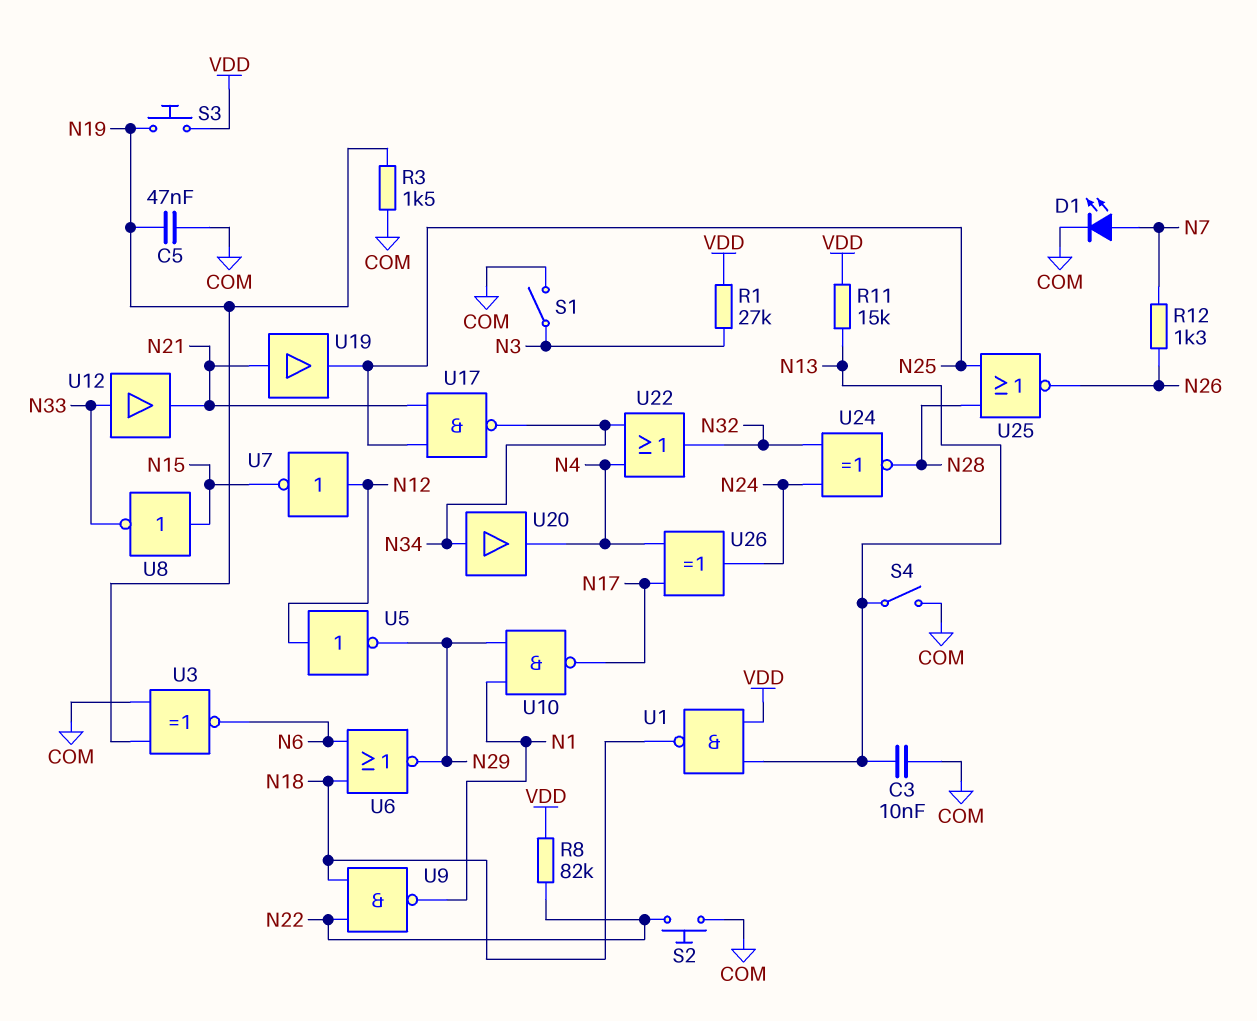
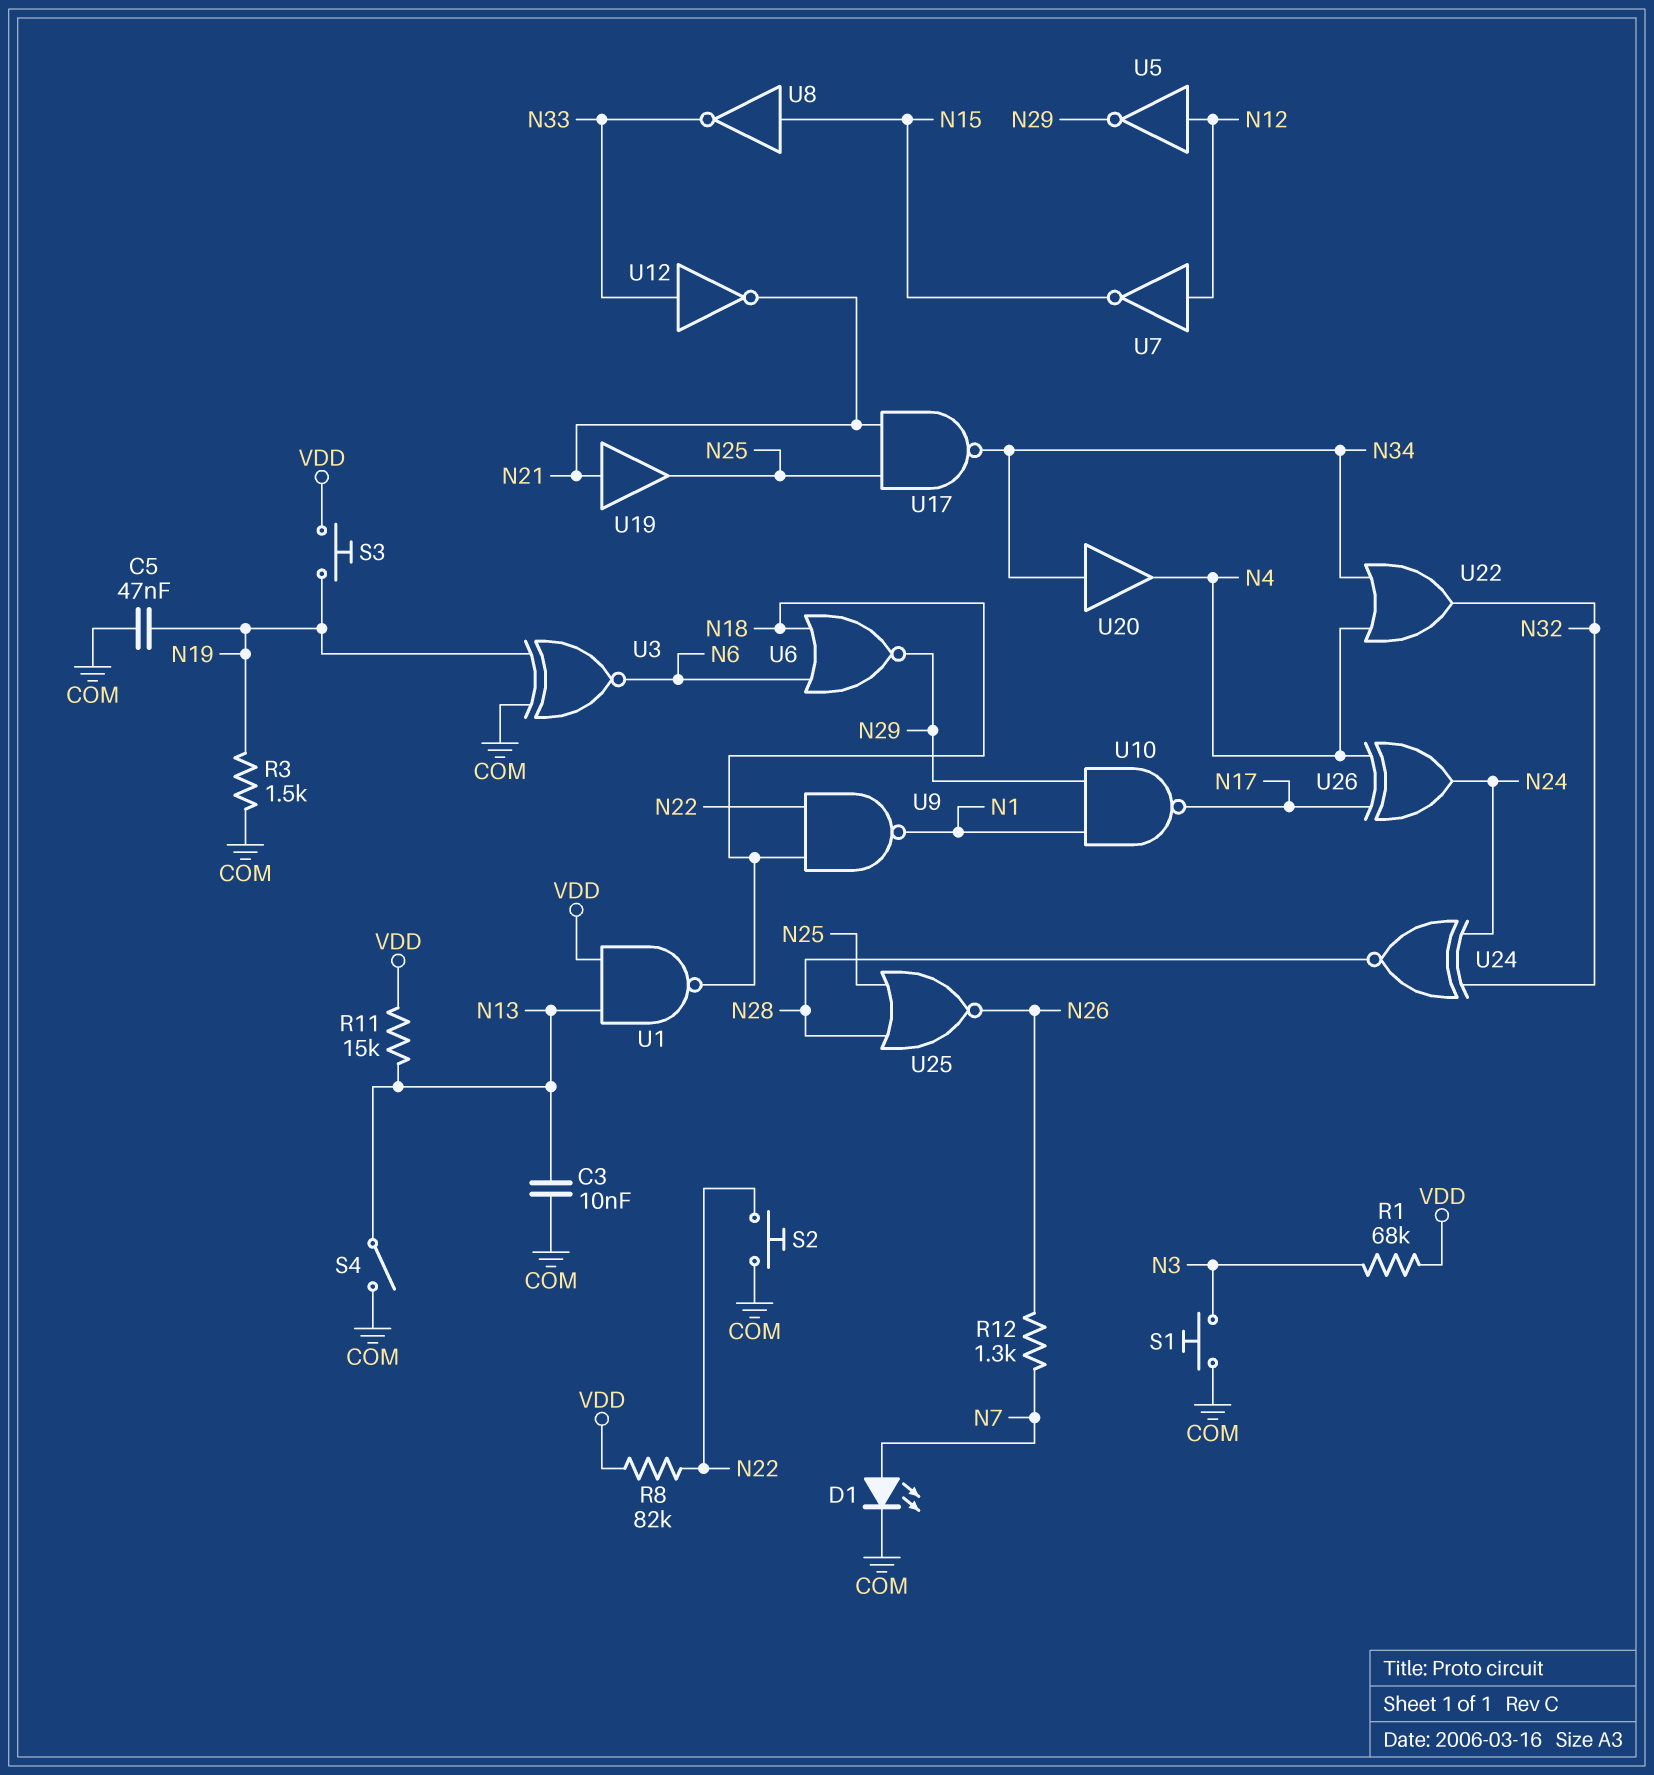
R1: 27k (N3, VDD) -> 68k (N3, VDD)
S1: switch (COM, N3) -> button (COM, N3)
U12: buffer (in N33, out N21) -> NOT (in N33, out N21)

